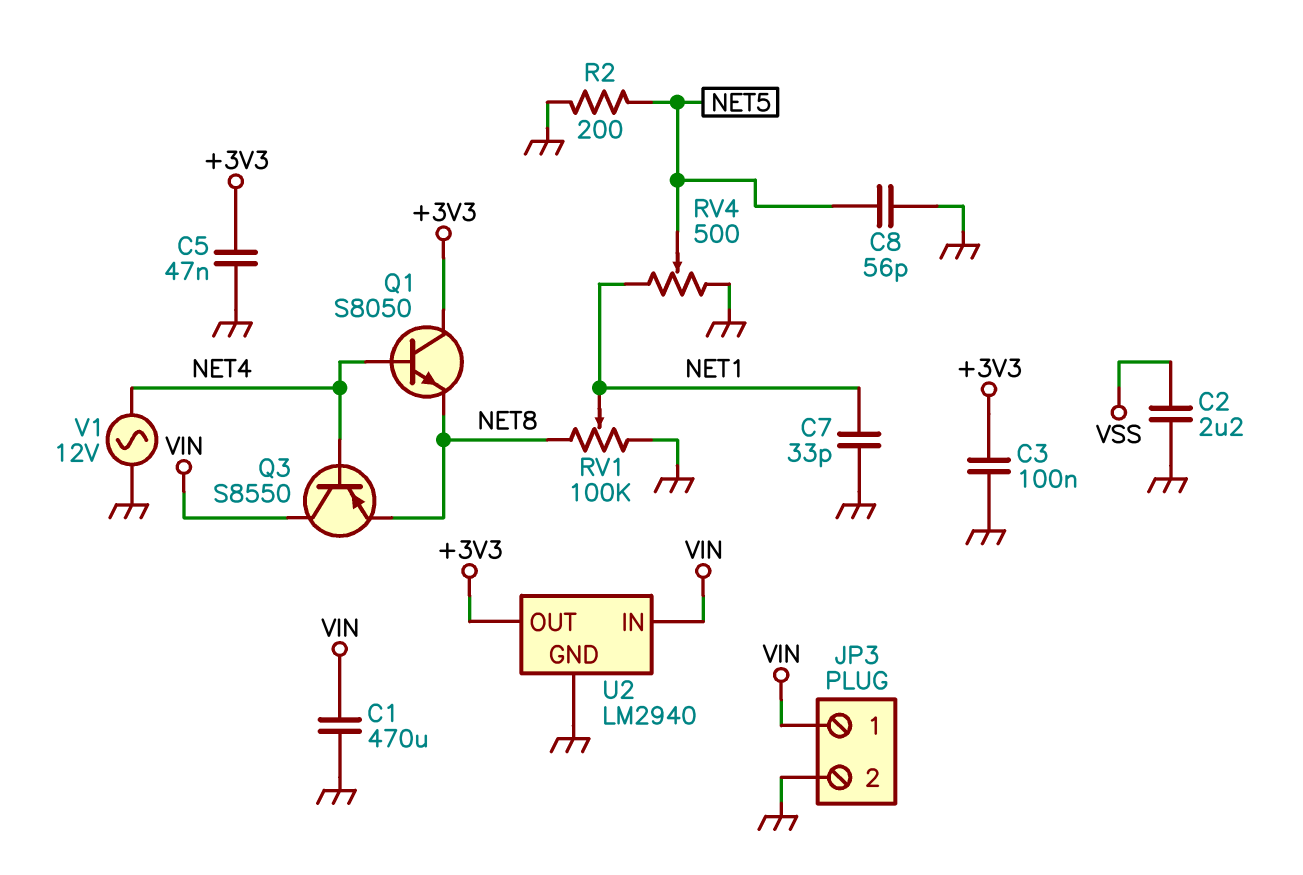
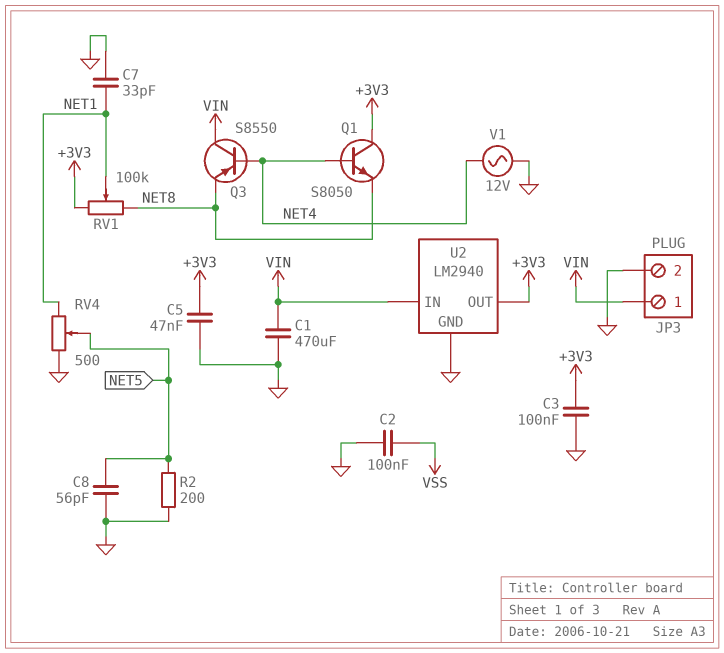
C2: 2.2uF (GND, VSS) -> 100nF (GND, VSS)
RV1: 100k (GND, NET8, wiper NET1) -> 100k (+3V3, NET8, wiper NET1)

